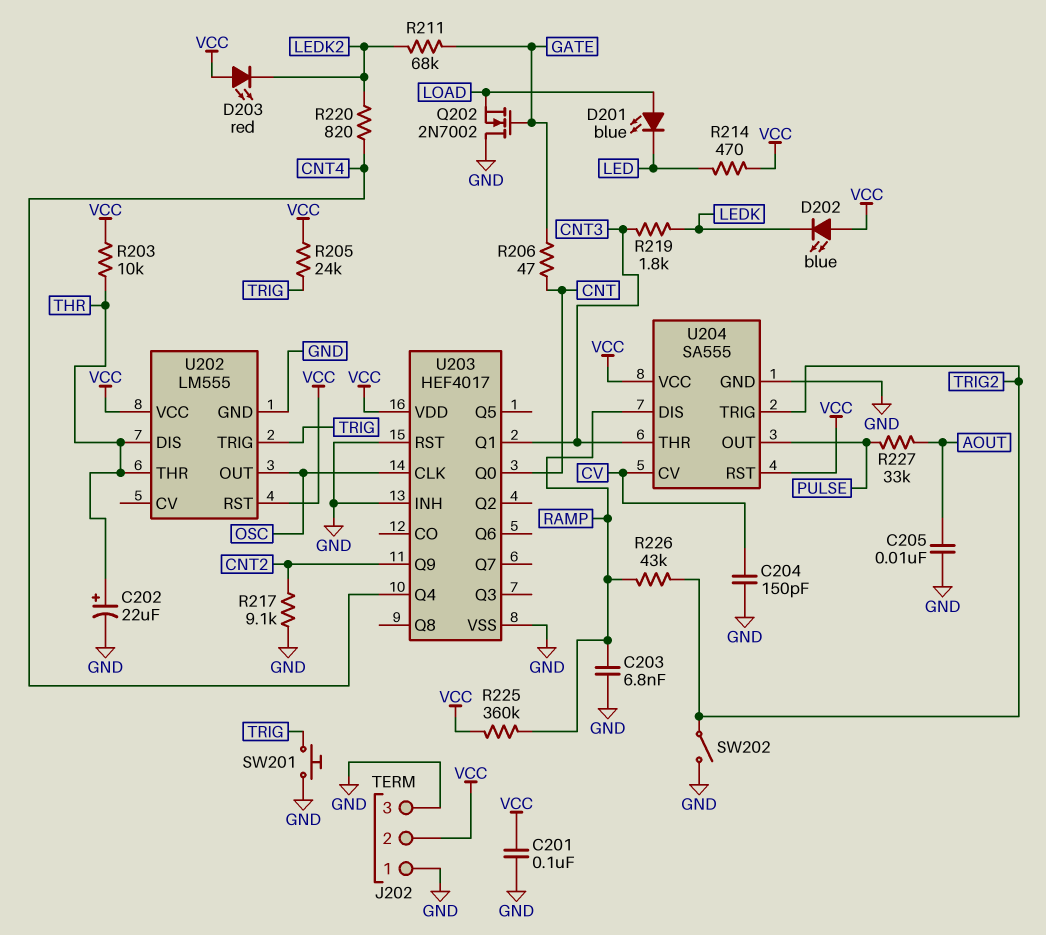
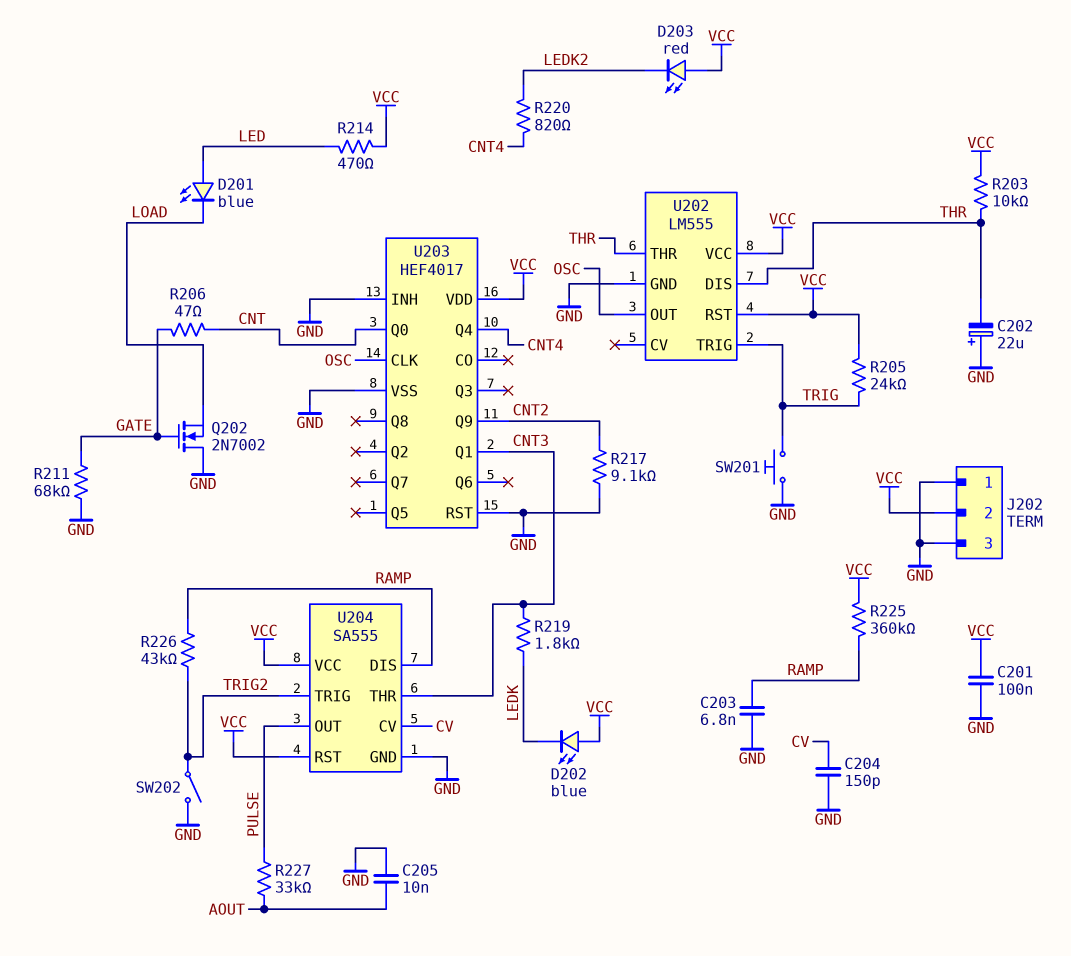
C202: 22uF (plus THR, minus GND) -> 22uF (plus GND, minus THR)
D201: LED blue (A LOAD, K LED) -> LED blue (A LED, K LOAD)
R211: 68k (GATE, LEDK2) -> 68k (GATE, GND)

